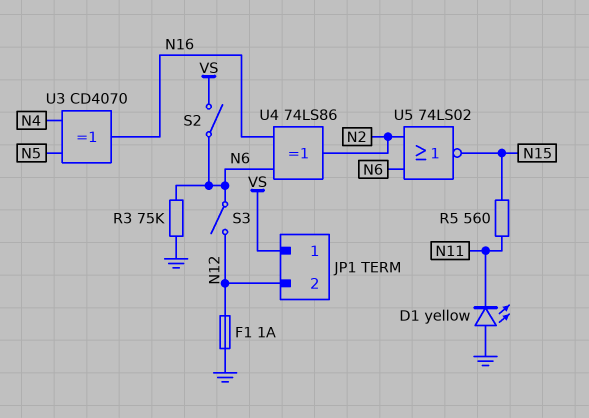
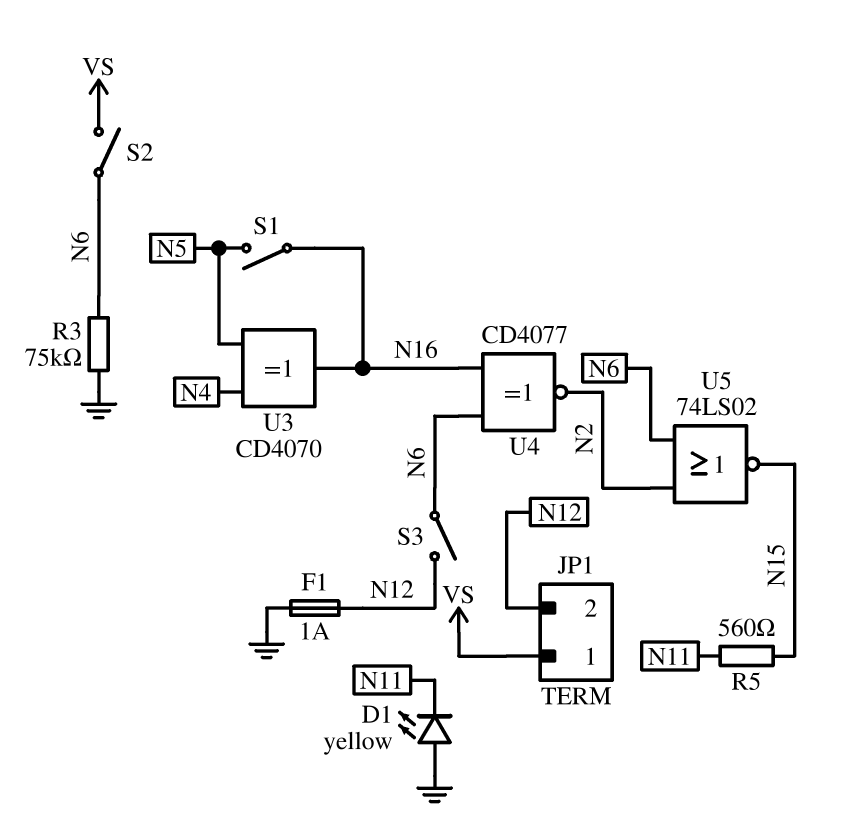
S1: none -> switch (N5, N16)
U4: XOR 74LS86 (in N6, in N16, out N2) -> XNOR CD4077 (in N6, in N16, out N2)

